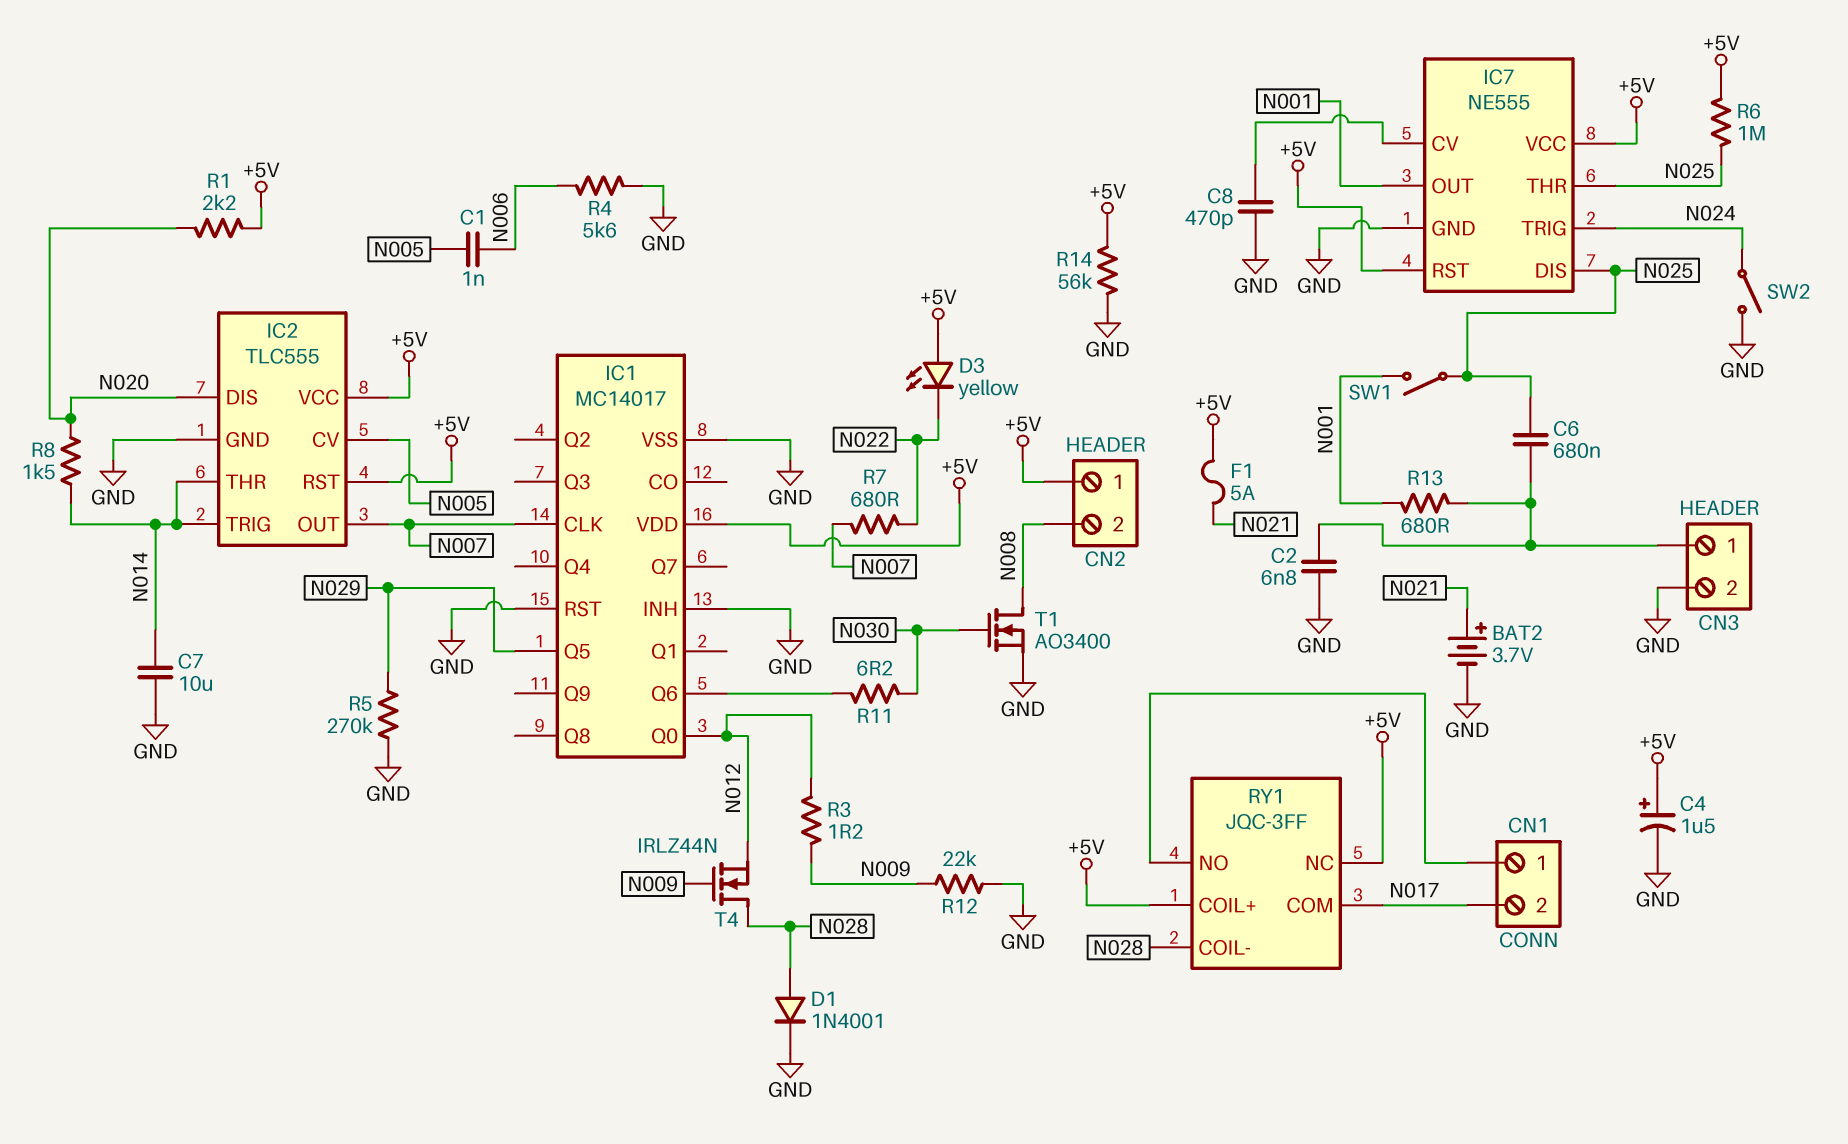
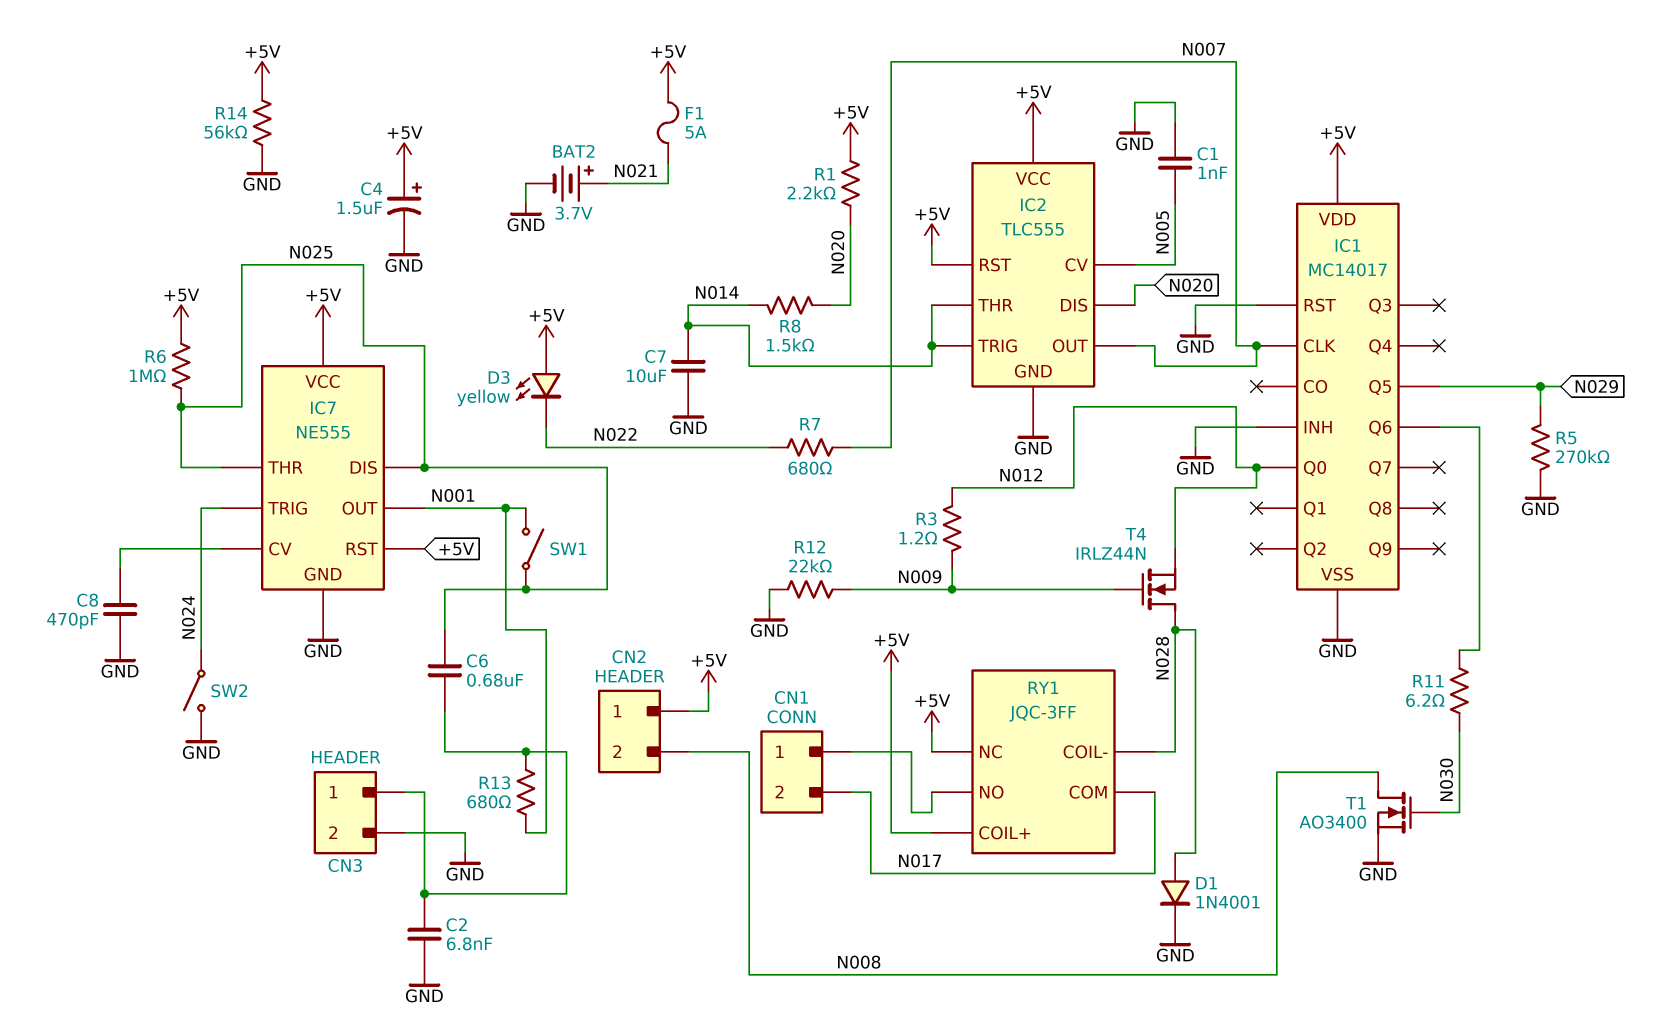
C1: 1nF (N005, N006) -> 1nF (GND, N005)
R4: 5.6k (GND, N006) -> none

